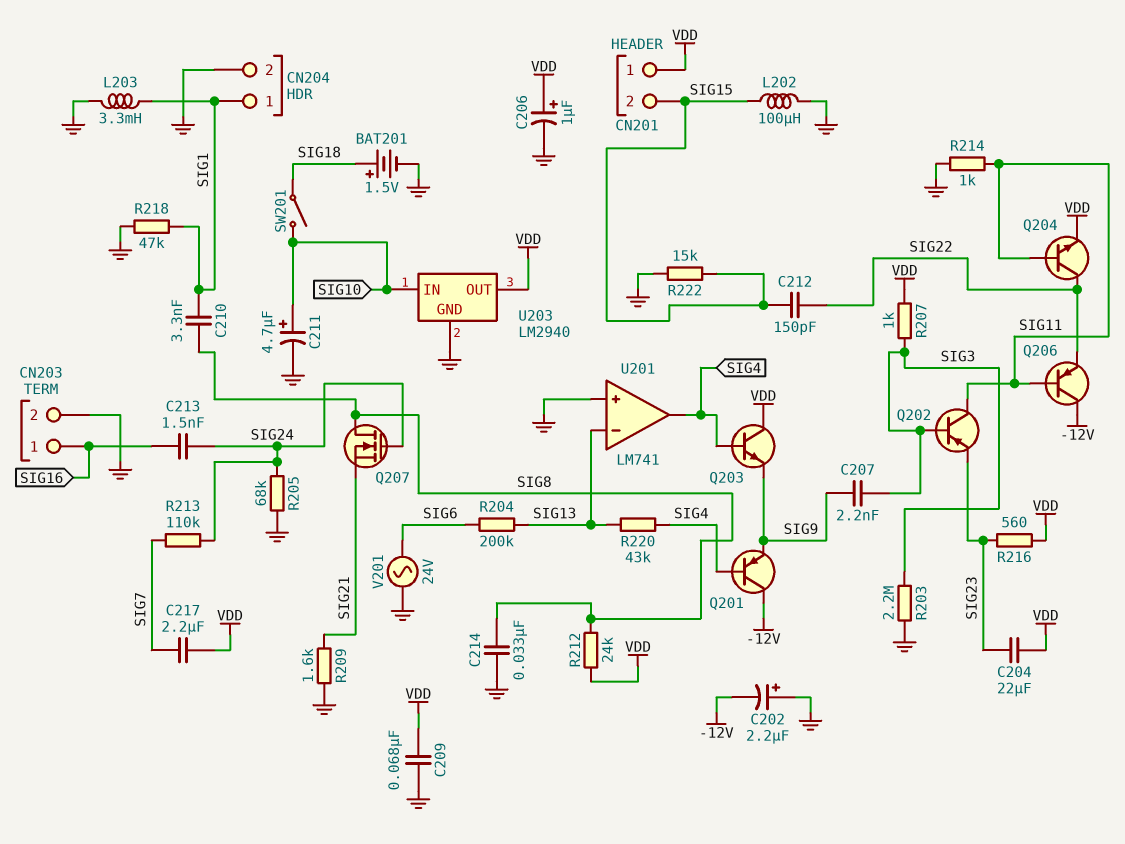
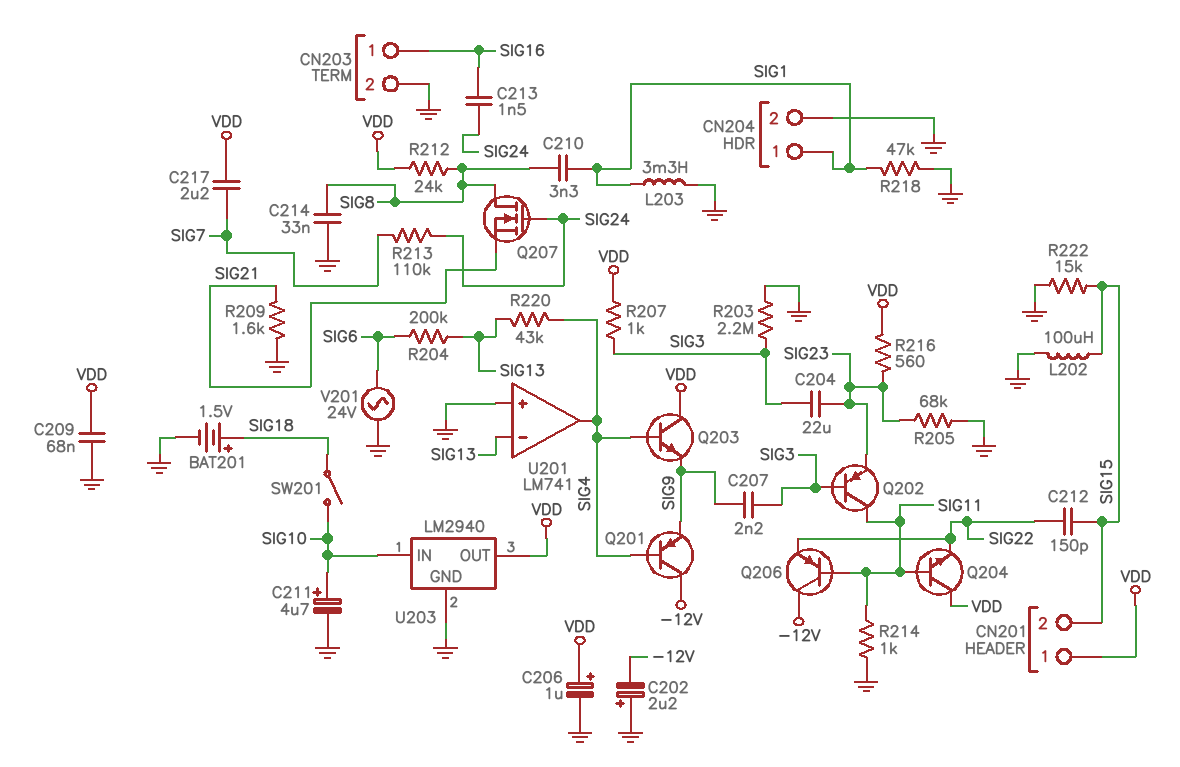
C204: 22uF (SIG23, VDD) -> 22uF (SIG3, SIG23)
Q204: NPN (B SIG11, C SIG22, E VDD) -> NPN (B SIG11, C VDD, E SIG22)
R205: 68k (GND, SIG24) -> 68k (GND, SIG23)

